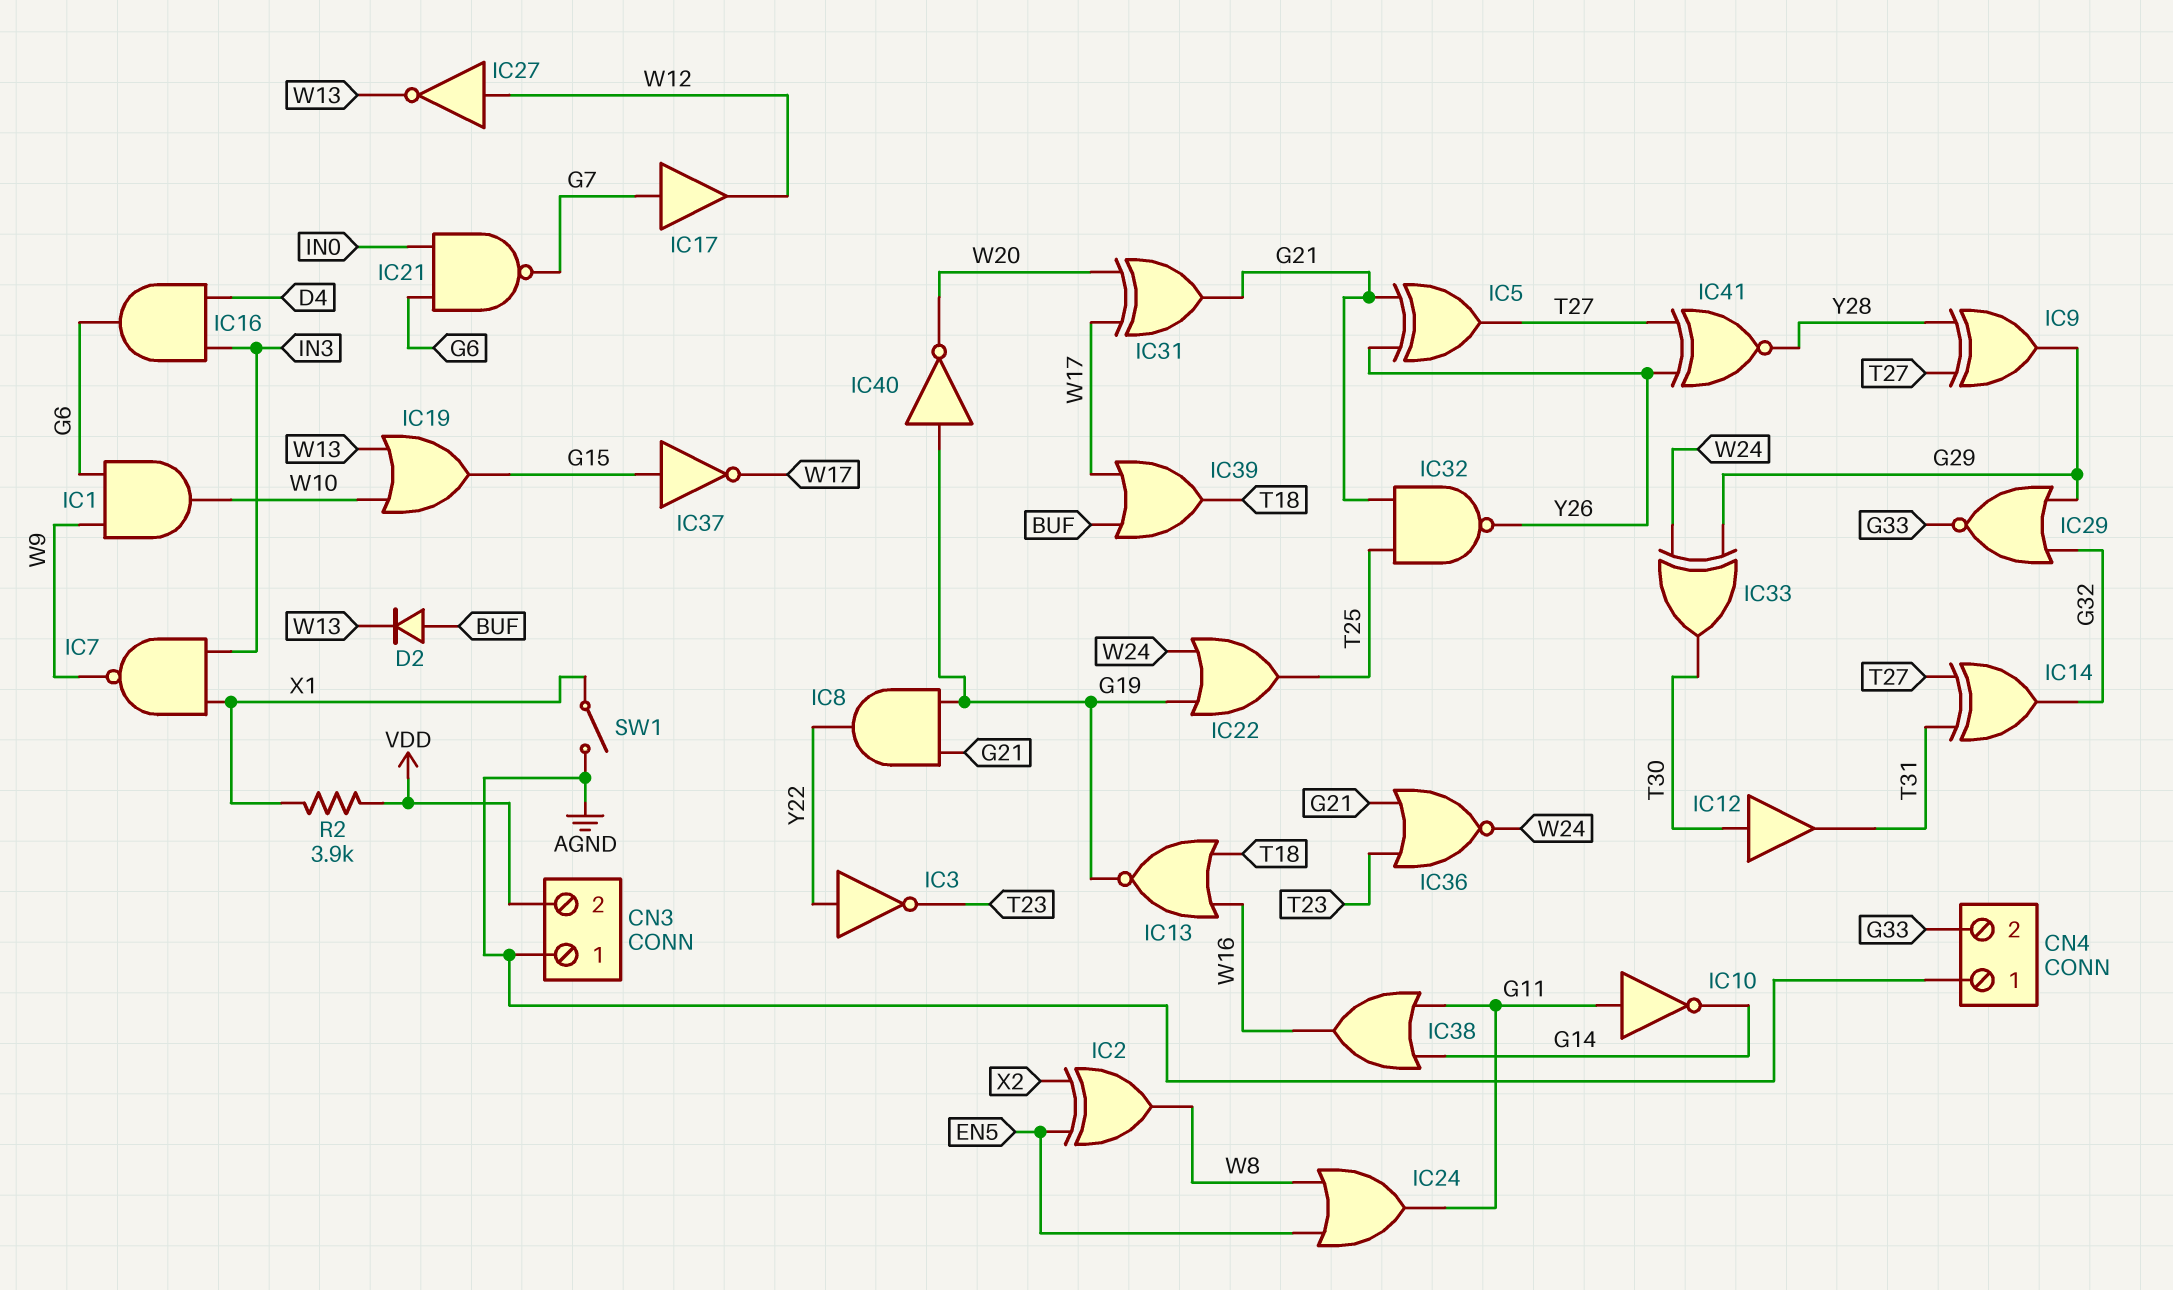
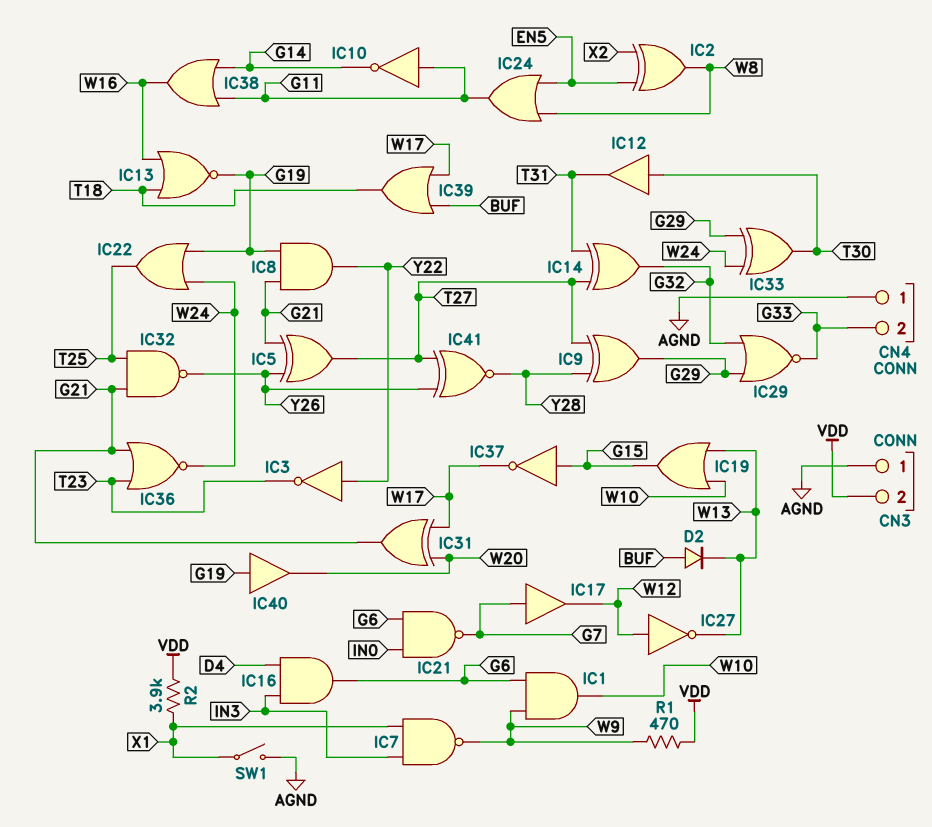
IC40: NOT (in G19, out W20) -> buffer (in G19, out W20)
R1: none -> 470 (VDD, W9)

